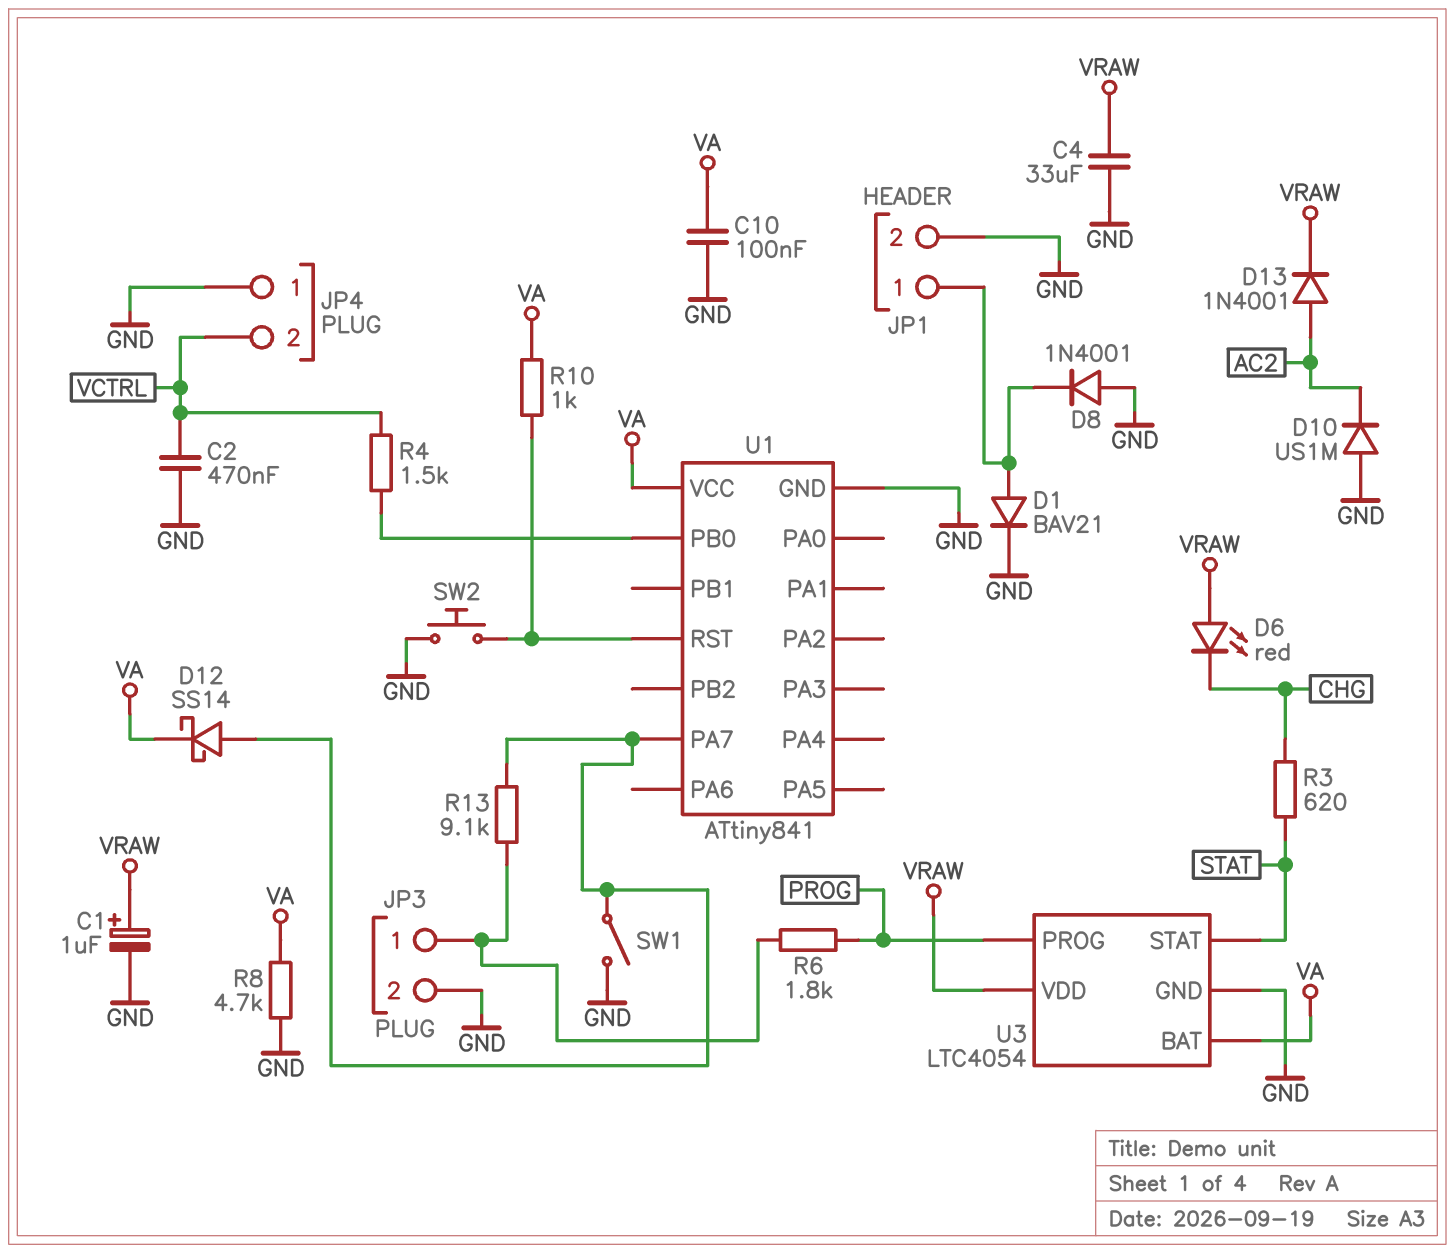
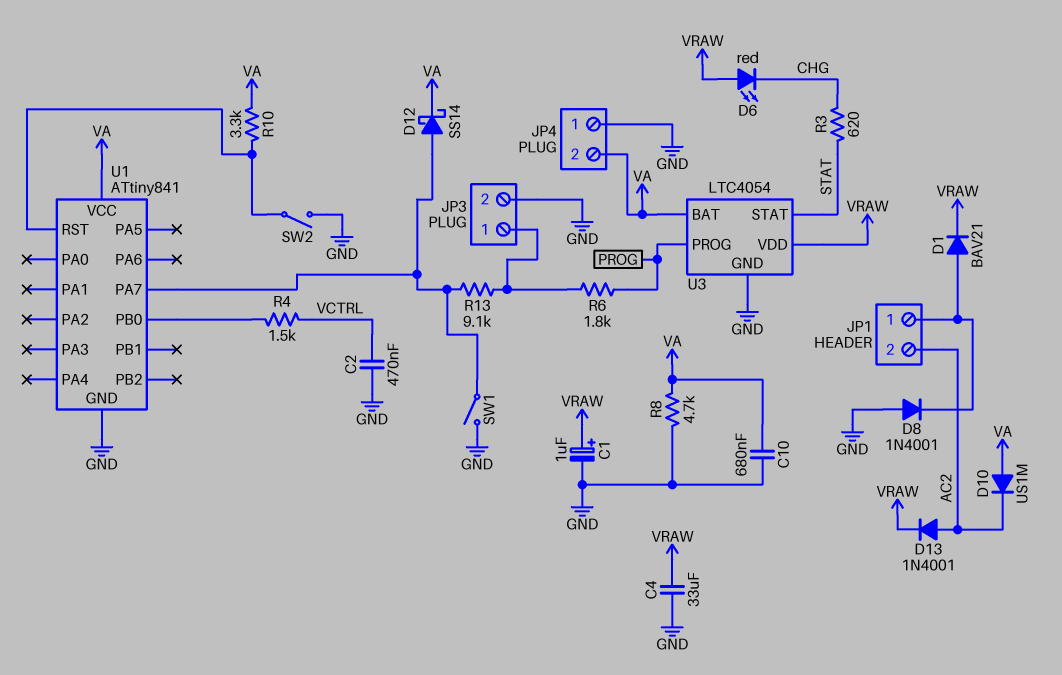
C10: 100nF (GND, VA) -> 680nF (GND, VA)
D1: diode BAV21 (A JP1/1, K GND) -> diode BAV21 (A JP1/1, K VRAW)
D10: diode US1M (A GND, K AC2) -> diode US1M (A VA, K AC2)
JP1 pin 2: GND -> AC2
JP4 pin 2: VCTRL -> VA
R10: 1k (U1/RST, VA) -> 3.3k (U1/RST, VA)
SW2: button (GND, U1/RST) -> switch (GND, U1/RST)

